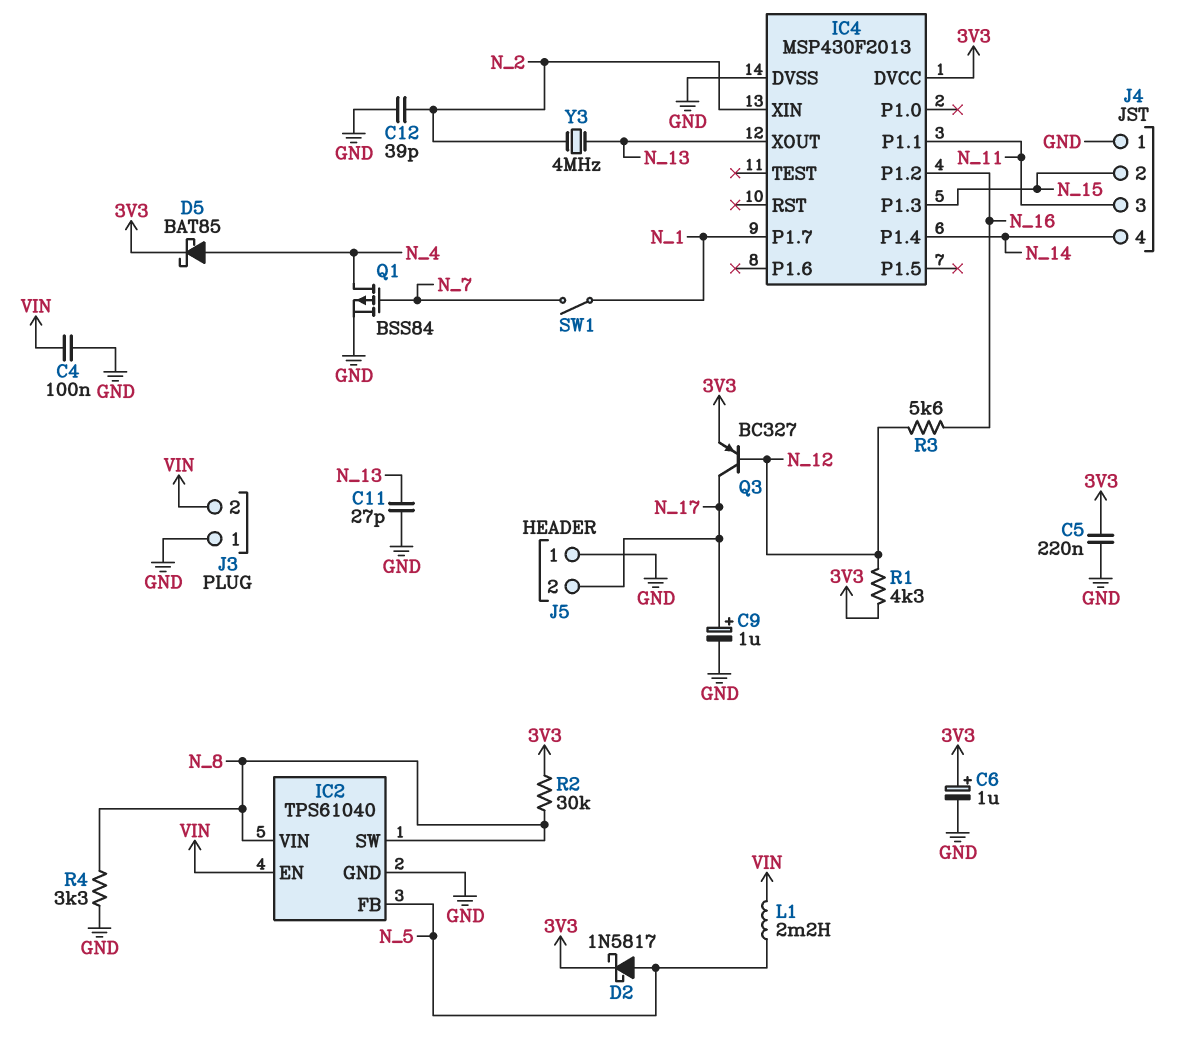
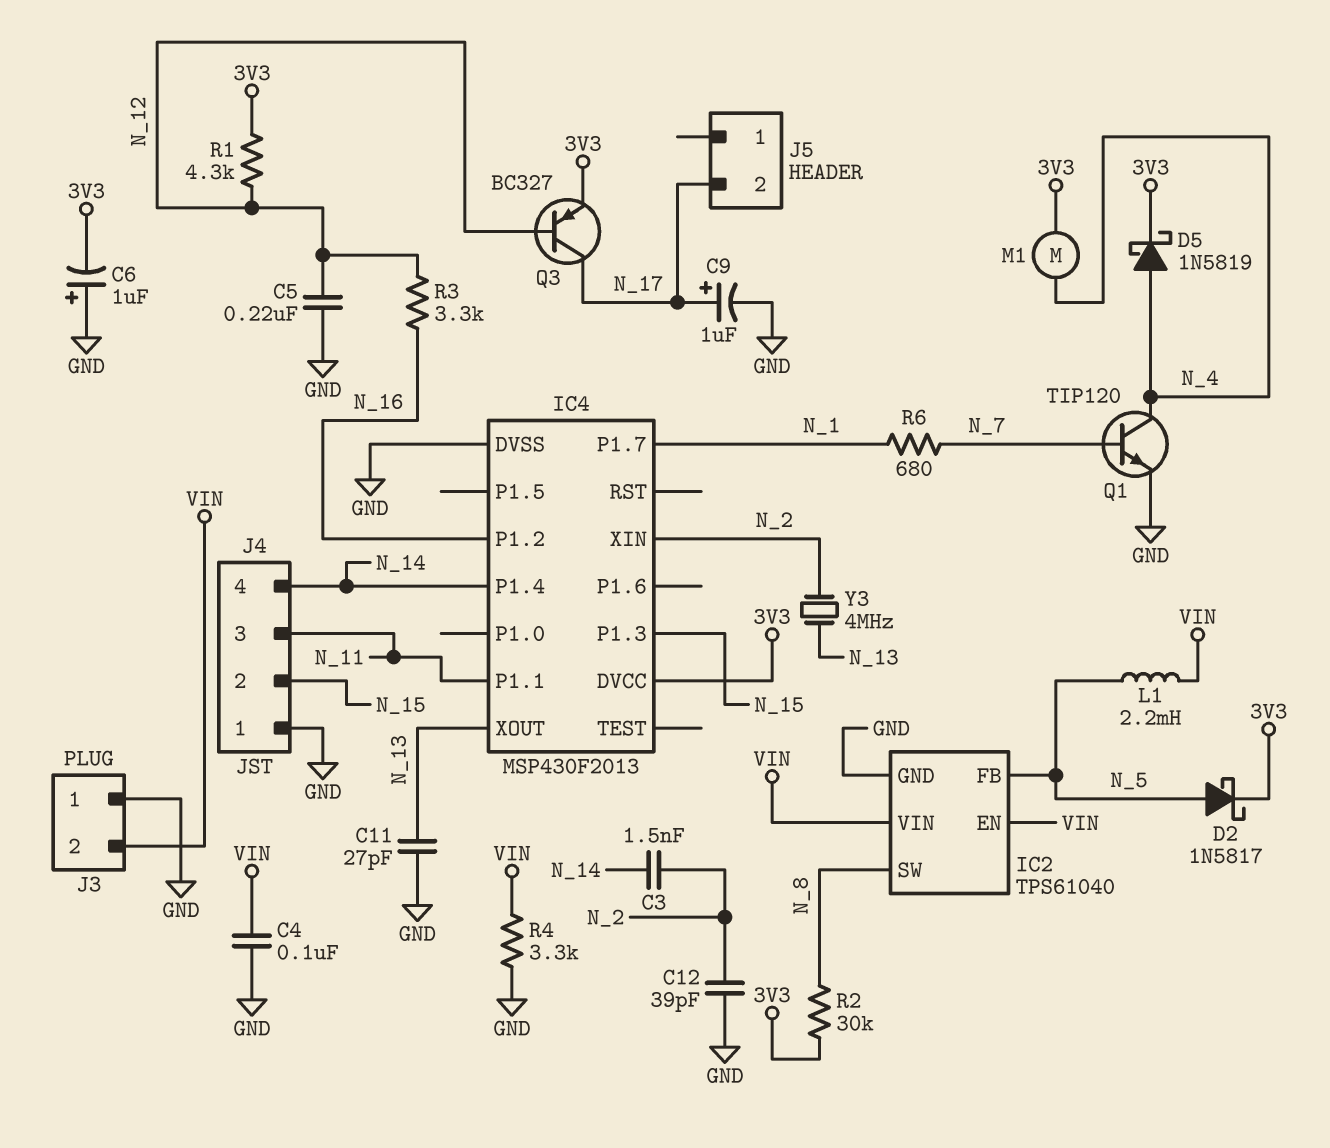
C3: none -> 1.5nF (N_2, N_14)
C5: 220nF (3V3, GND) -> 220nF (GND, N_12)
C6: 1uF (plus 3V3, minus GND) -> 1uF (plus GND, minus 3V3)
D5: schottky BAT85 (A N_4, K 3V3) -> schottky 1N5819 (A N_4, K 3V3)
IC2 pin VIN: N_8 -> VIN
J5 pin 1: GND -> none
M1: none -> motor (3V3, N_4)
Q1: PMOS BSS84 (G N_7, D N_4, S GND) -> NPN TIP120 (B N_7, C N_4, E GND)
R3: 5.6k (N_12, N_16) -> 3.3k (N_12, N_16)
R4: 3.3k (GND, N_8) -> 3.3k (GND, VIN)
R6: none -> 680 (N_1, N_7)
SW1: switch (N_1, N_7) -> none

